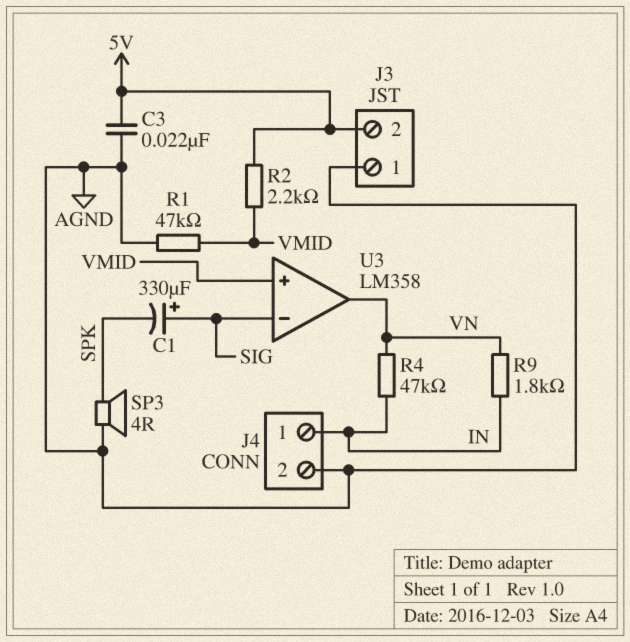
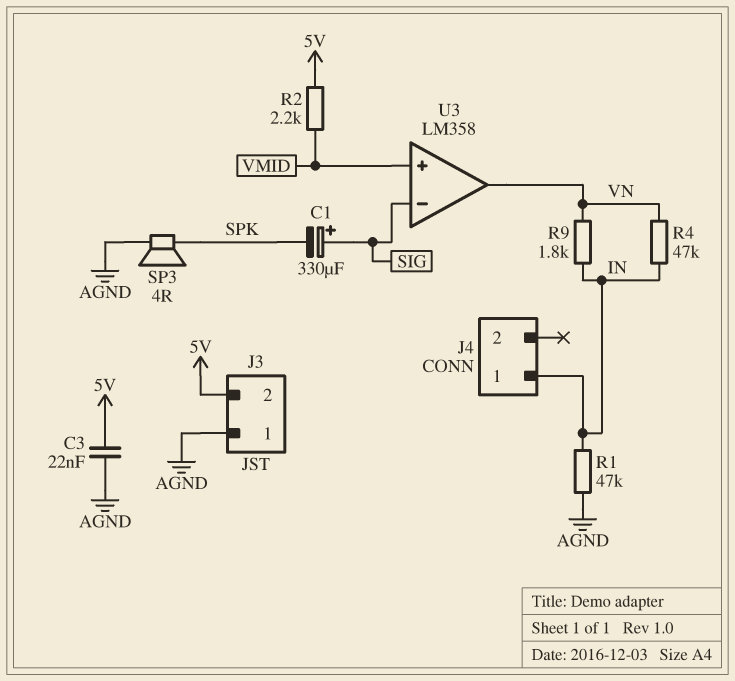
J4 pin 2: AGND -> none
R1: 47k (AGND, VMID) -> 47k (AGND, IN)

